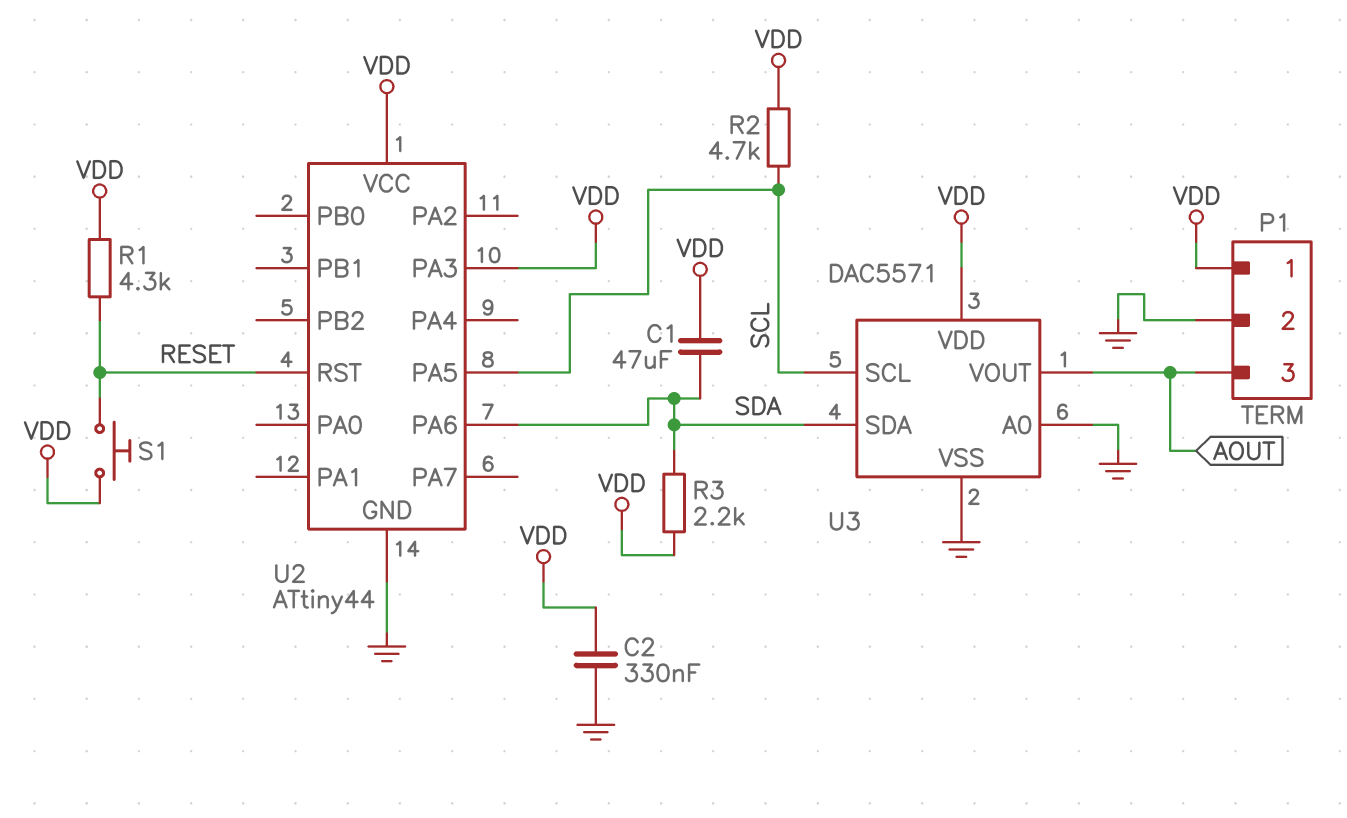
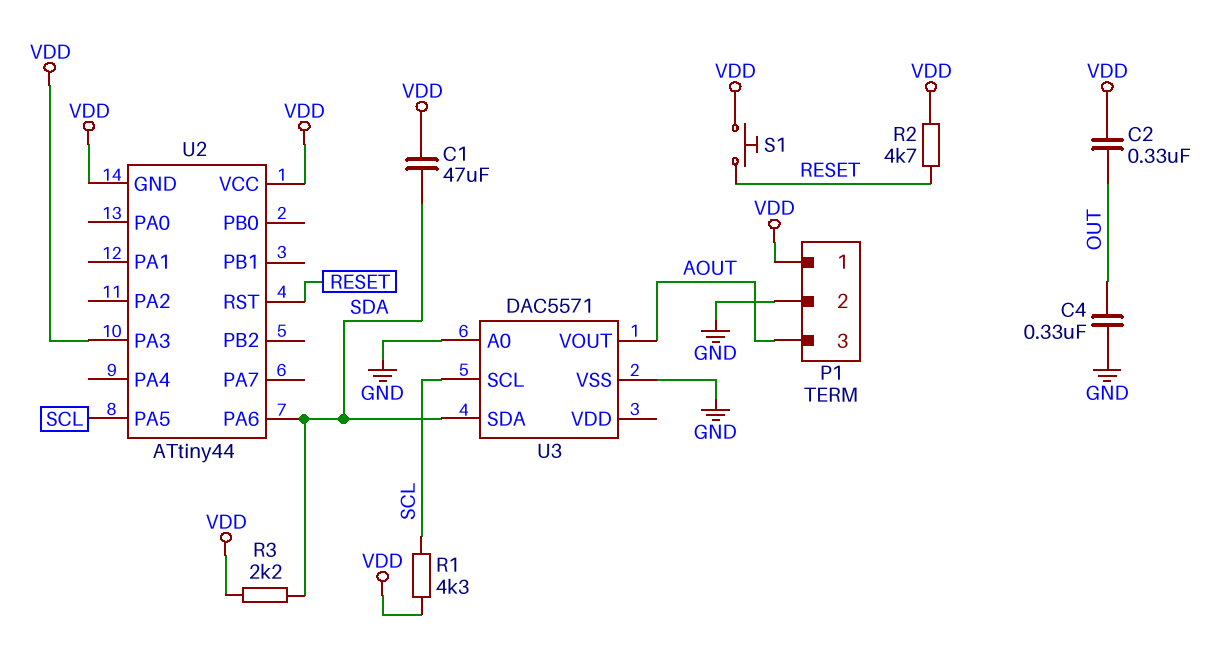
C2: 330nF (GND, VDD) -> 330nF (OUT, VDD)
C4: none -> 330nF (GND, OUT)
R1: 4.3k (RESET, VDD) -> 4.3k (SCL, VDD)
R2: 4.7k (SCL, VDD) -> 4.7k (RESET, VDD)
U2 pin GND: GND -> VDD
U3 pin VDD: VDD -> none

